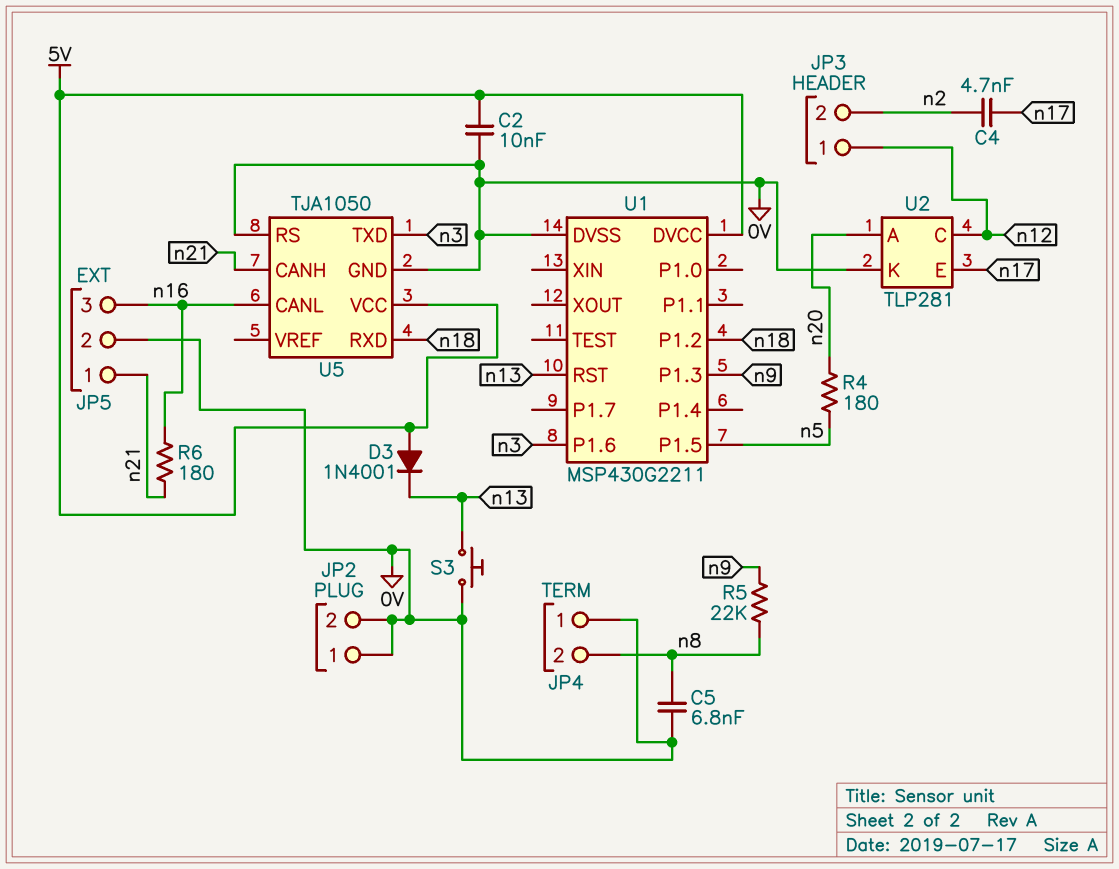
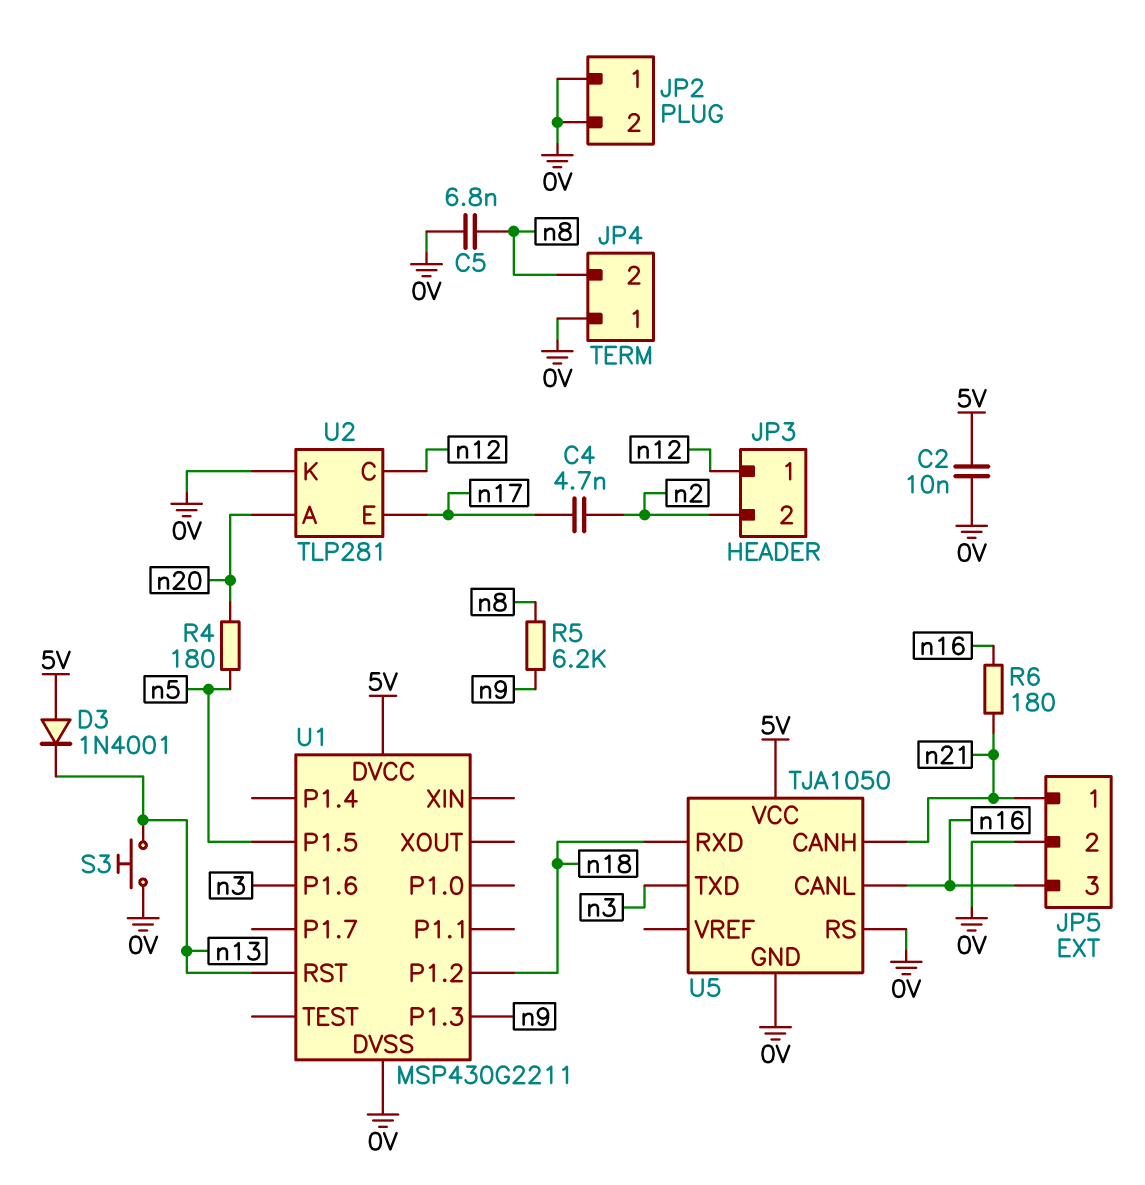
R5: 22k (n8, n9) -> 6.2k (n8, n9)

